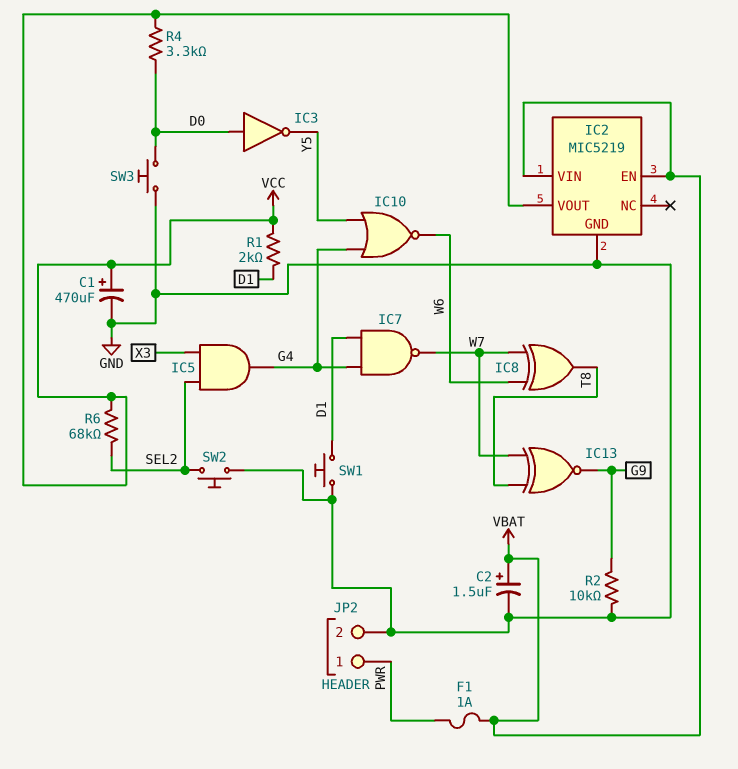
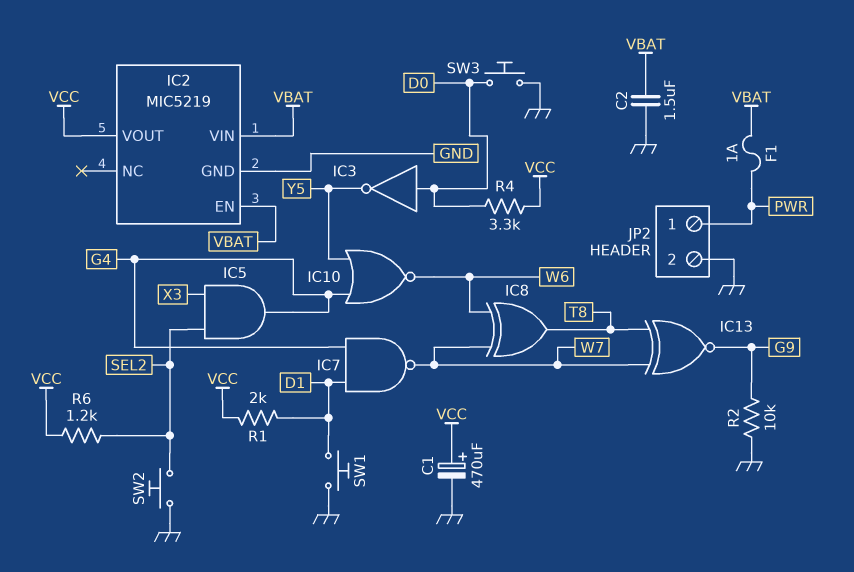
C2: 1.5uF (plus VBAT, minus GND) -> 1.5uF (GND, VBAT)
R6: 68k (SEL2, VCC) -> 1.2k (SEL2, VCC)

